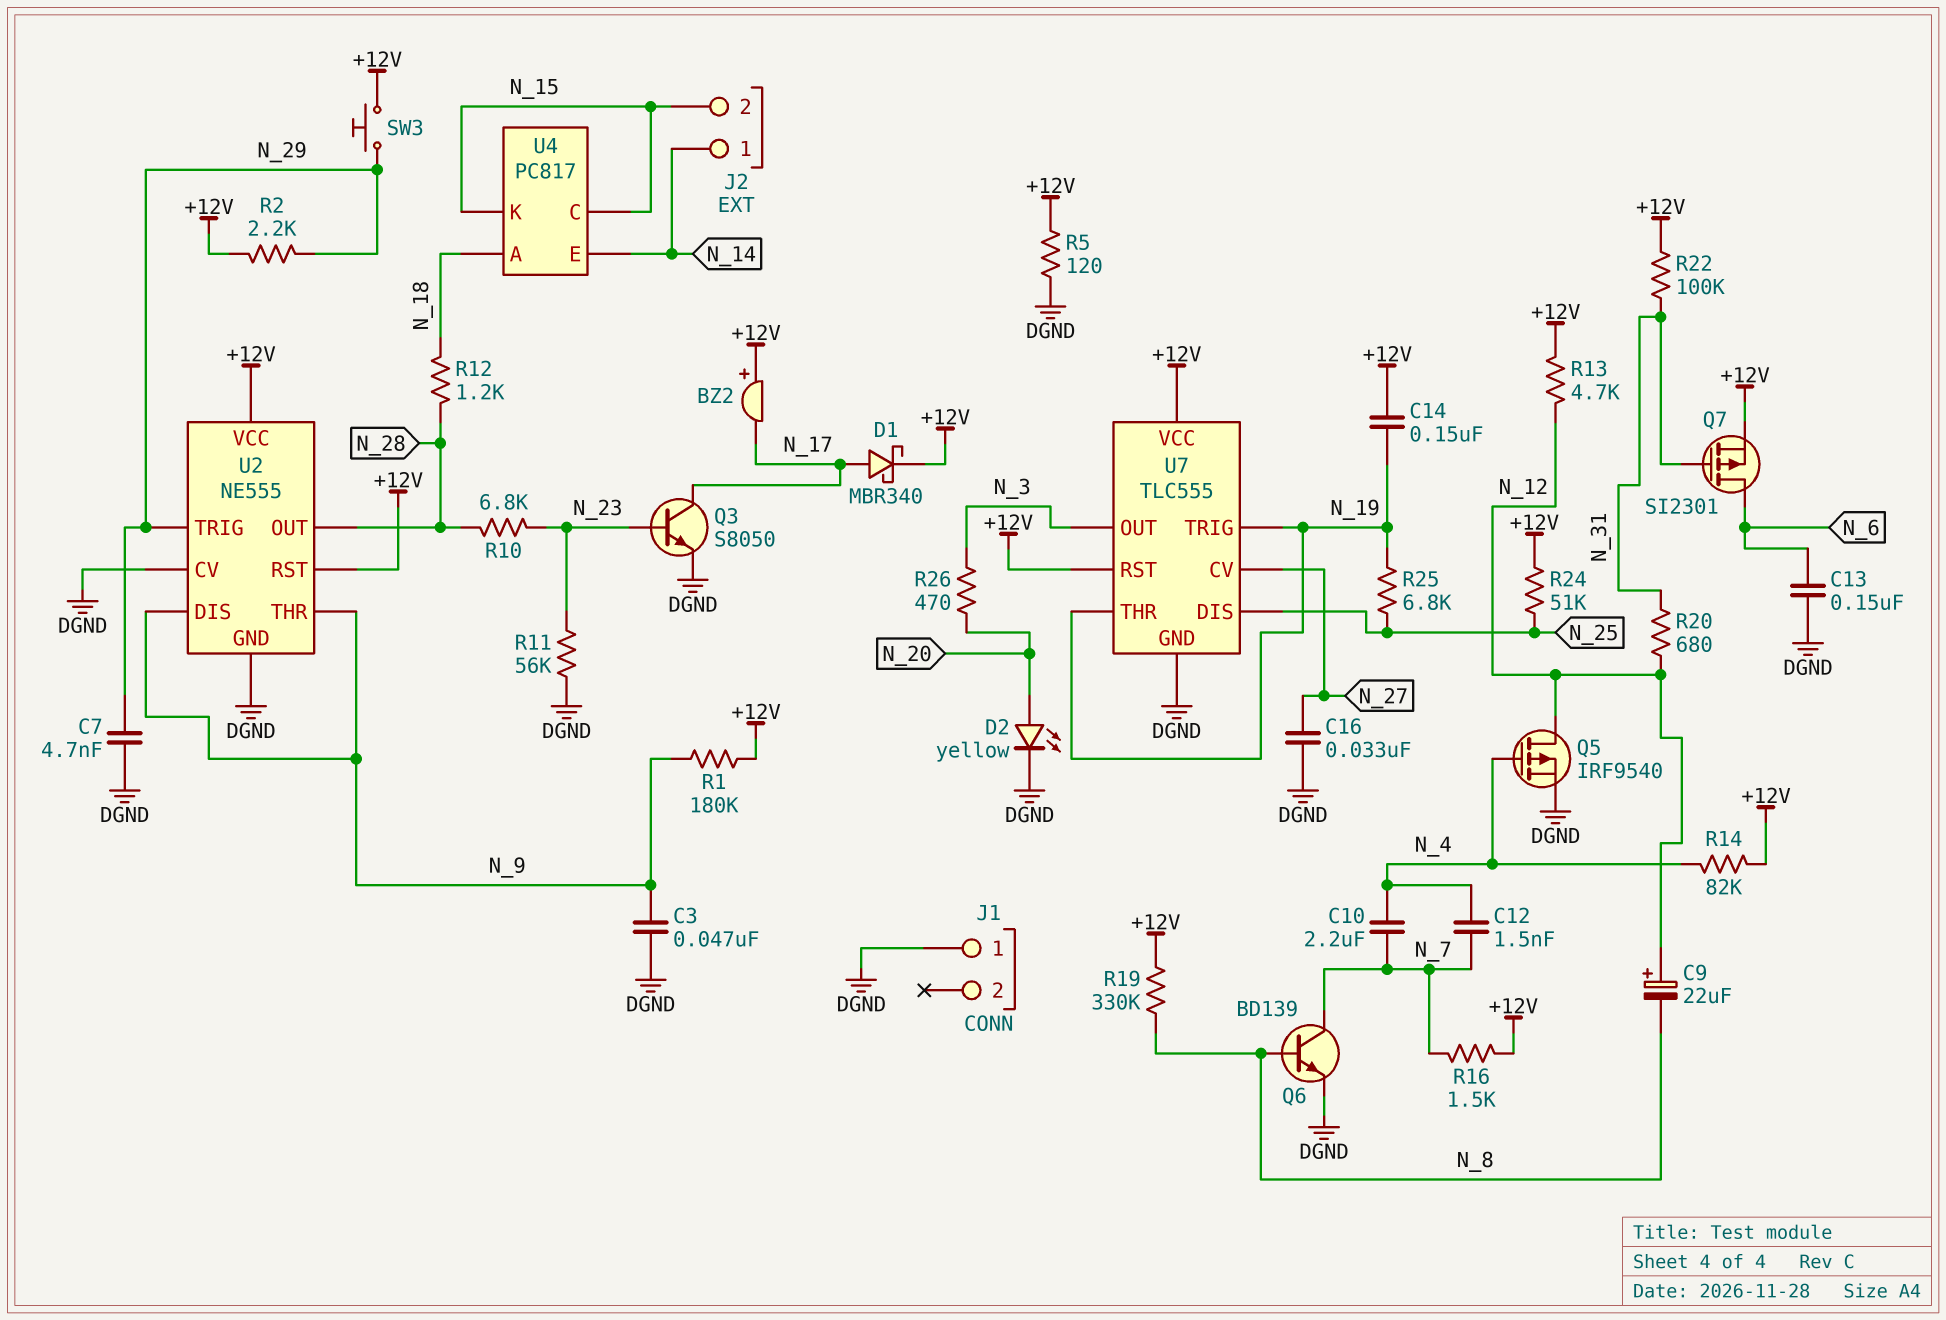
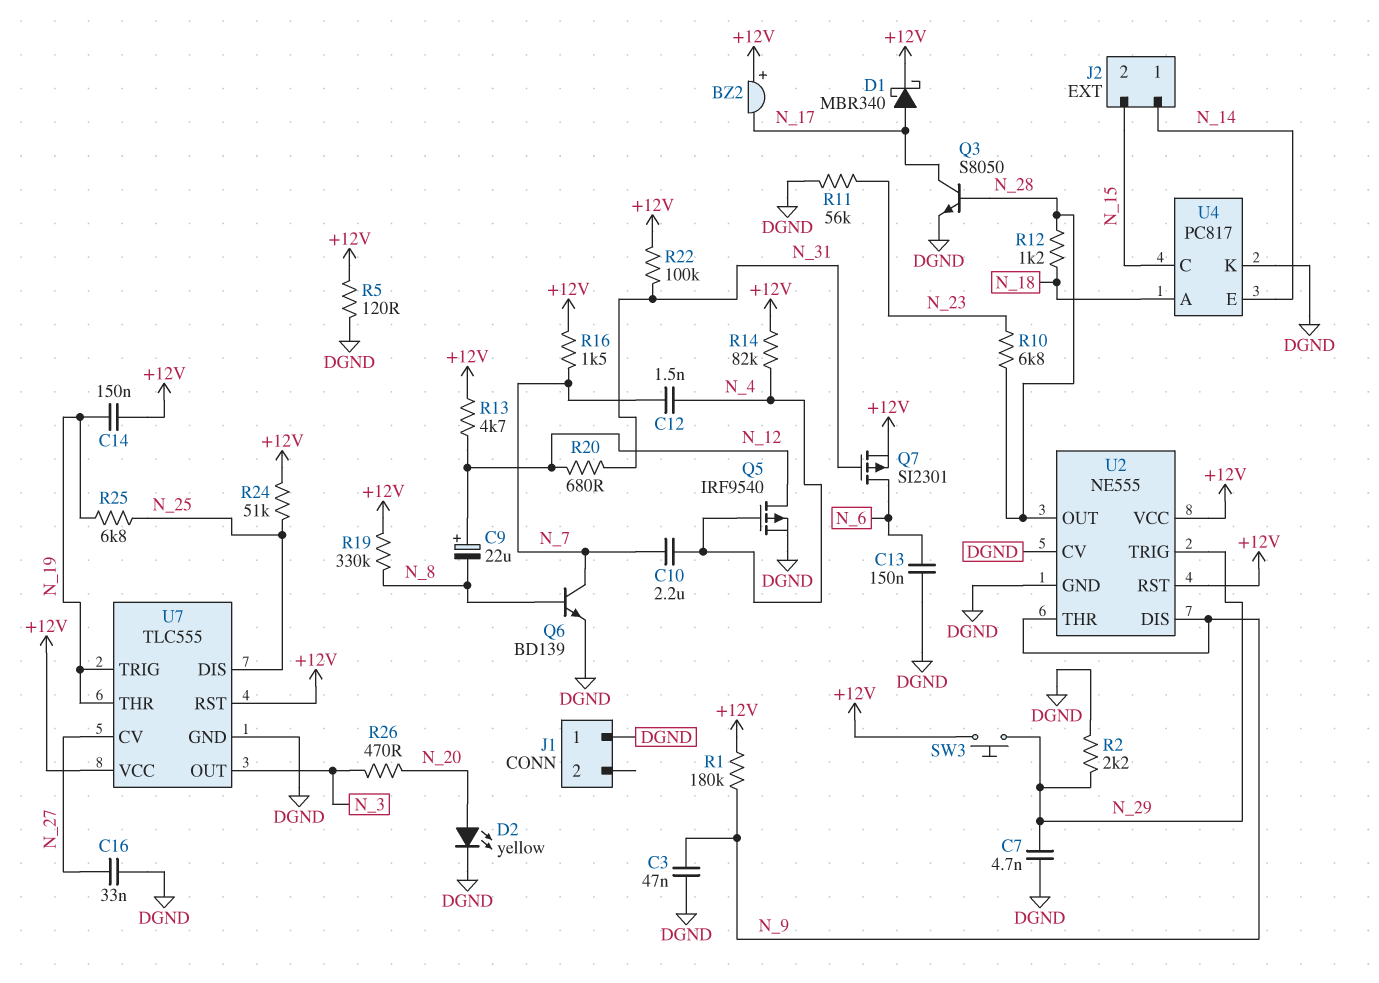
Q3: NPN S8050 (B N_23, C N_17, E DGND) -> NPN S8050 (B N_28, C N_17, E DGND)
R2: 2.2k (+12V, N_29) -> 2.2k (DGND, N_29)
U4 pin K: N_15 -> DGND

